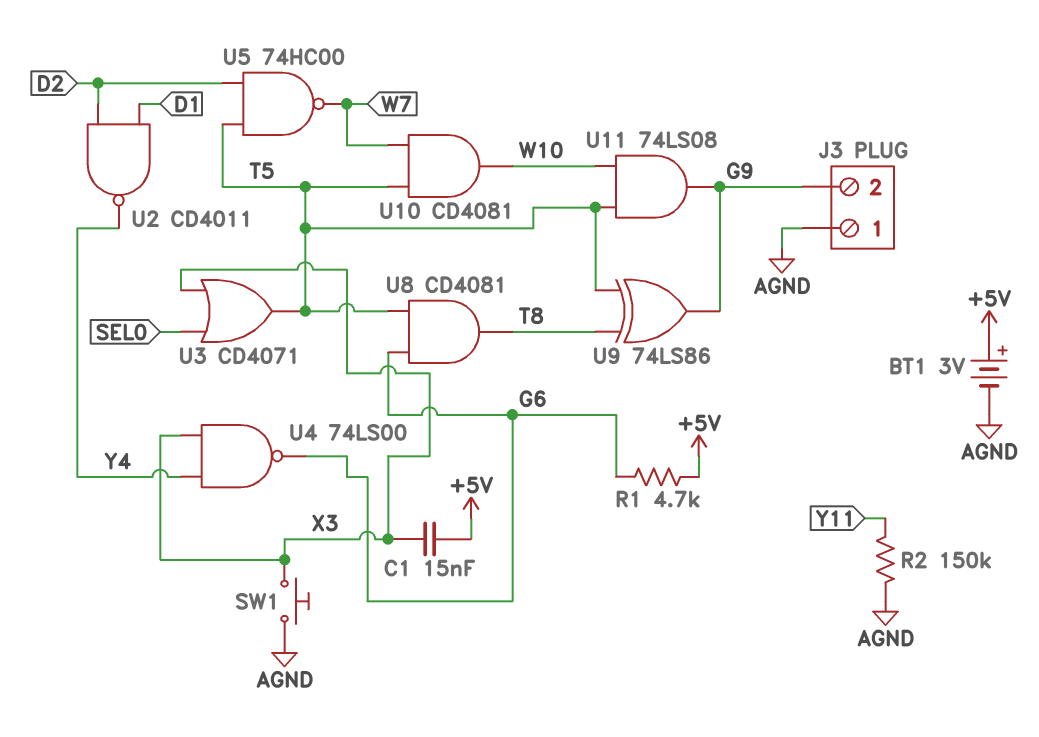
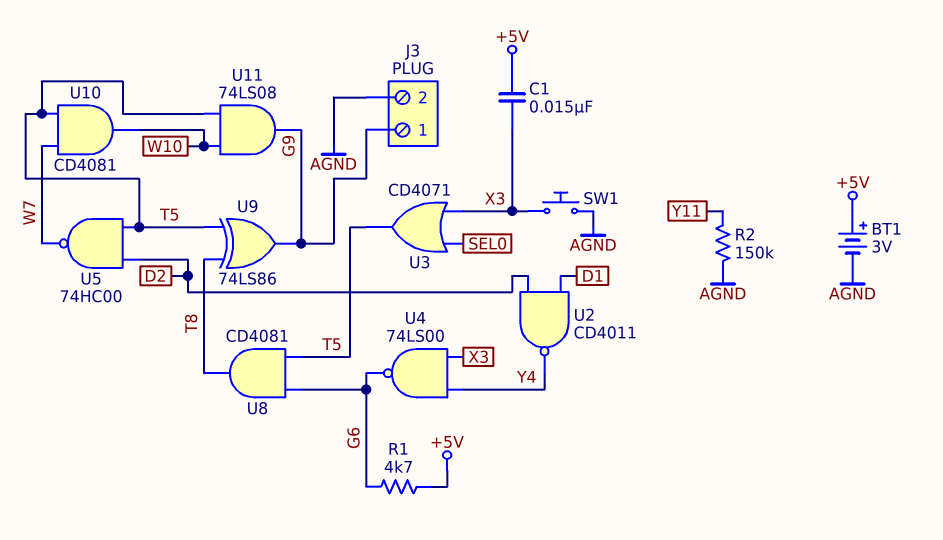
J3 pin 1: AGND -> G9
J3 pin 2: G9 -> AGND

